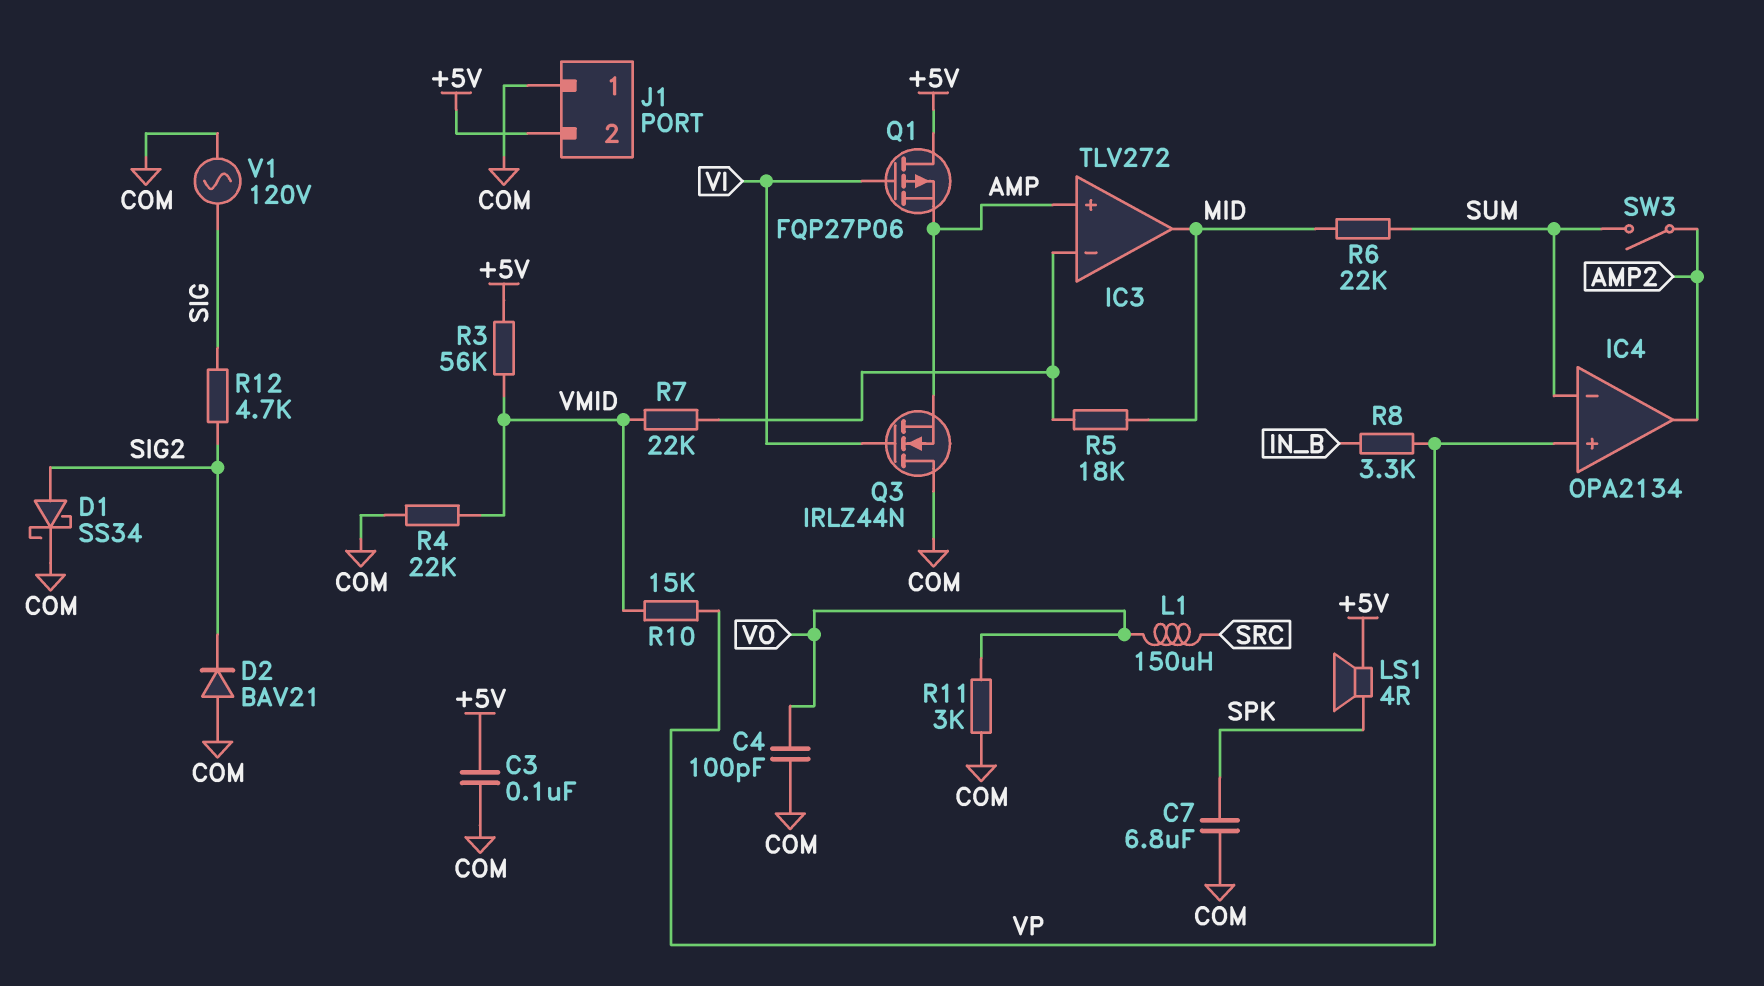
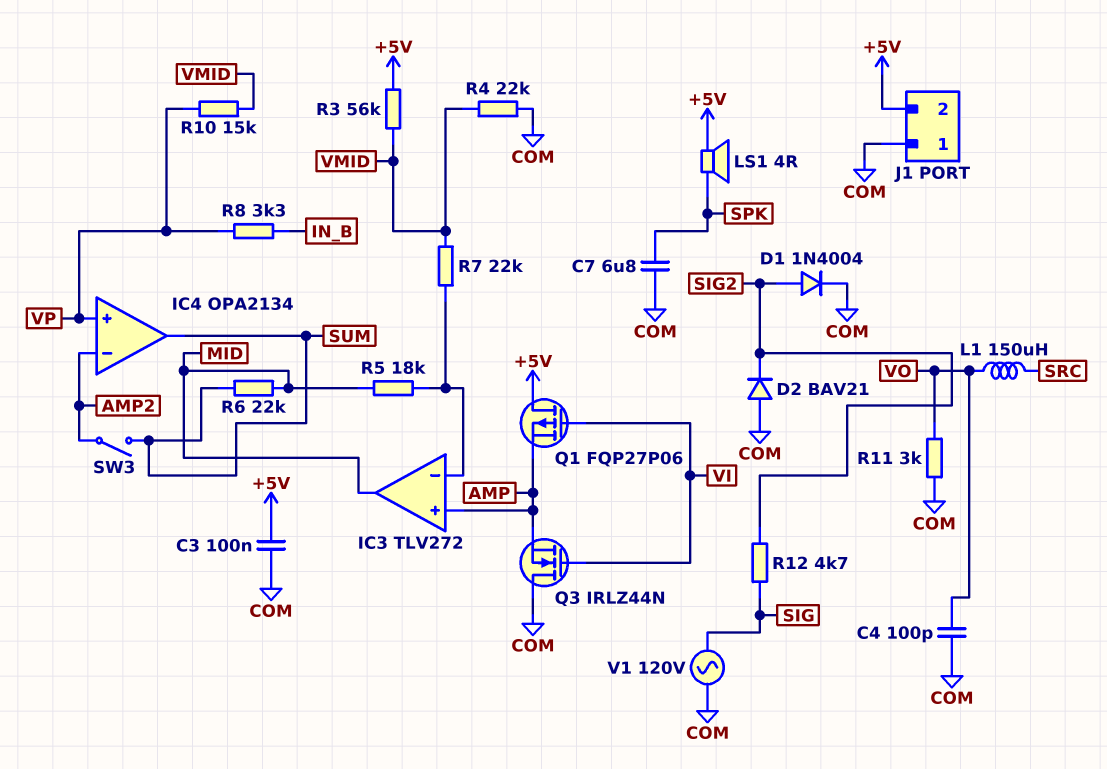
D1: schottky SS34 (A SIG2, K COM) -> diode 1N4004 (A SIG2, K COM)
IC4 pin in-: SUM -> AMP2
IC4 pin out: AMP2 -> SUM

